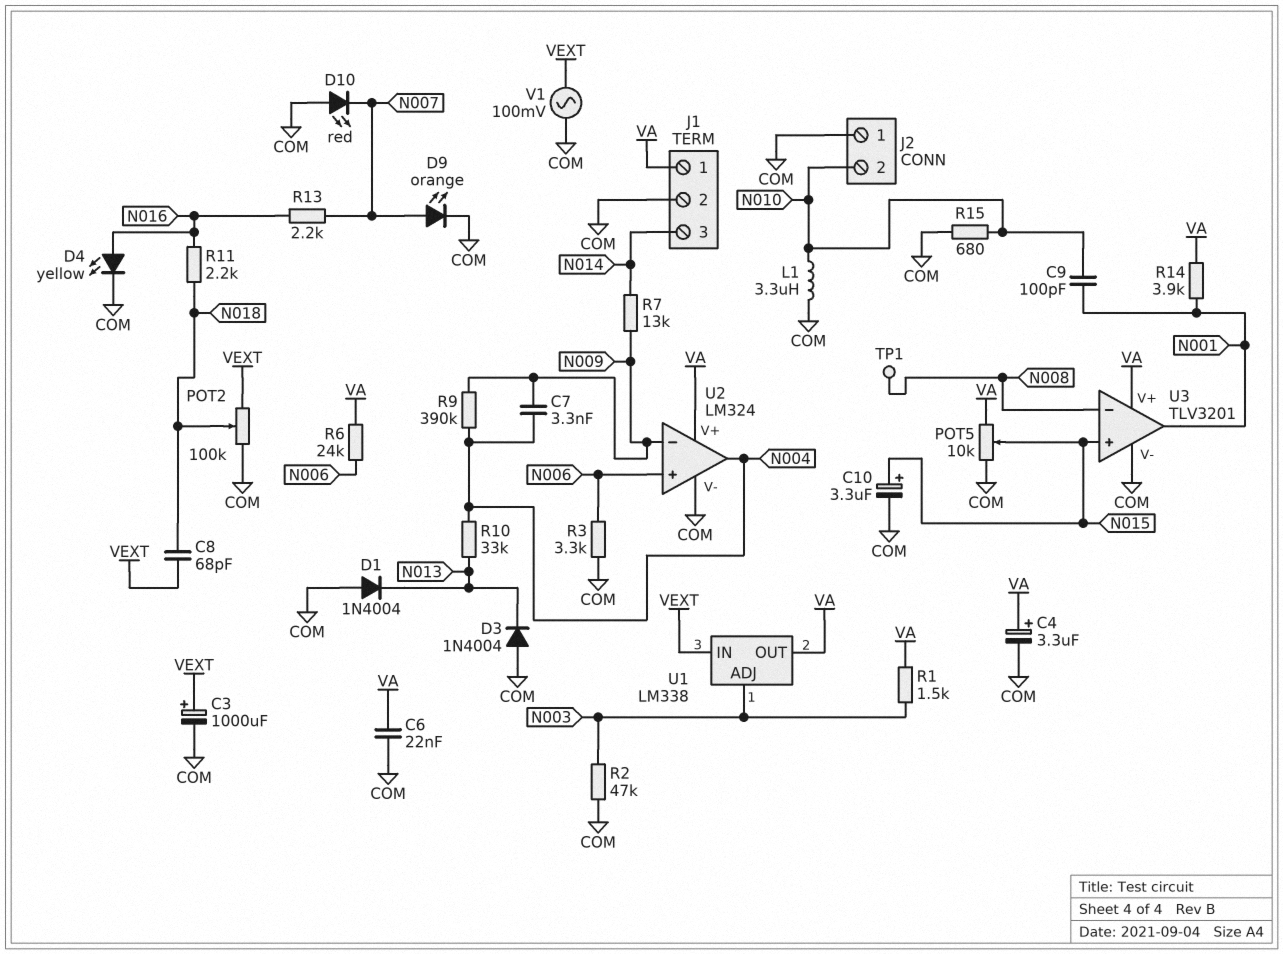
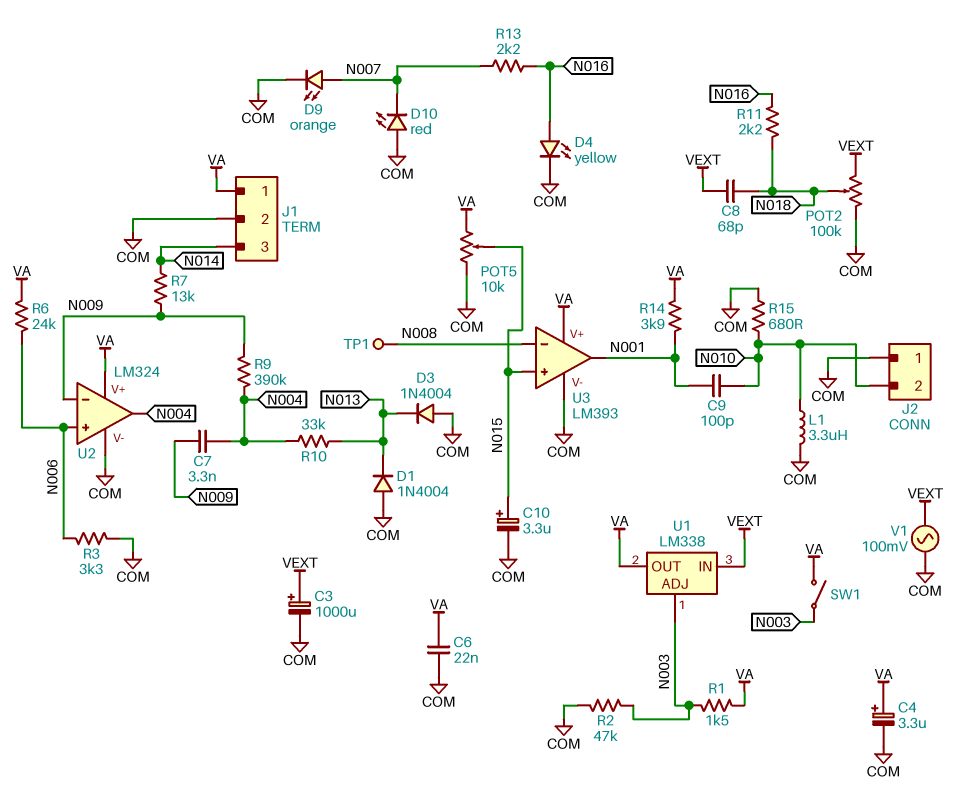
SW1: none -> switch (N003, VA)
U3: TLV3201 -> LM393

